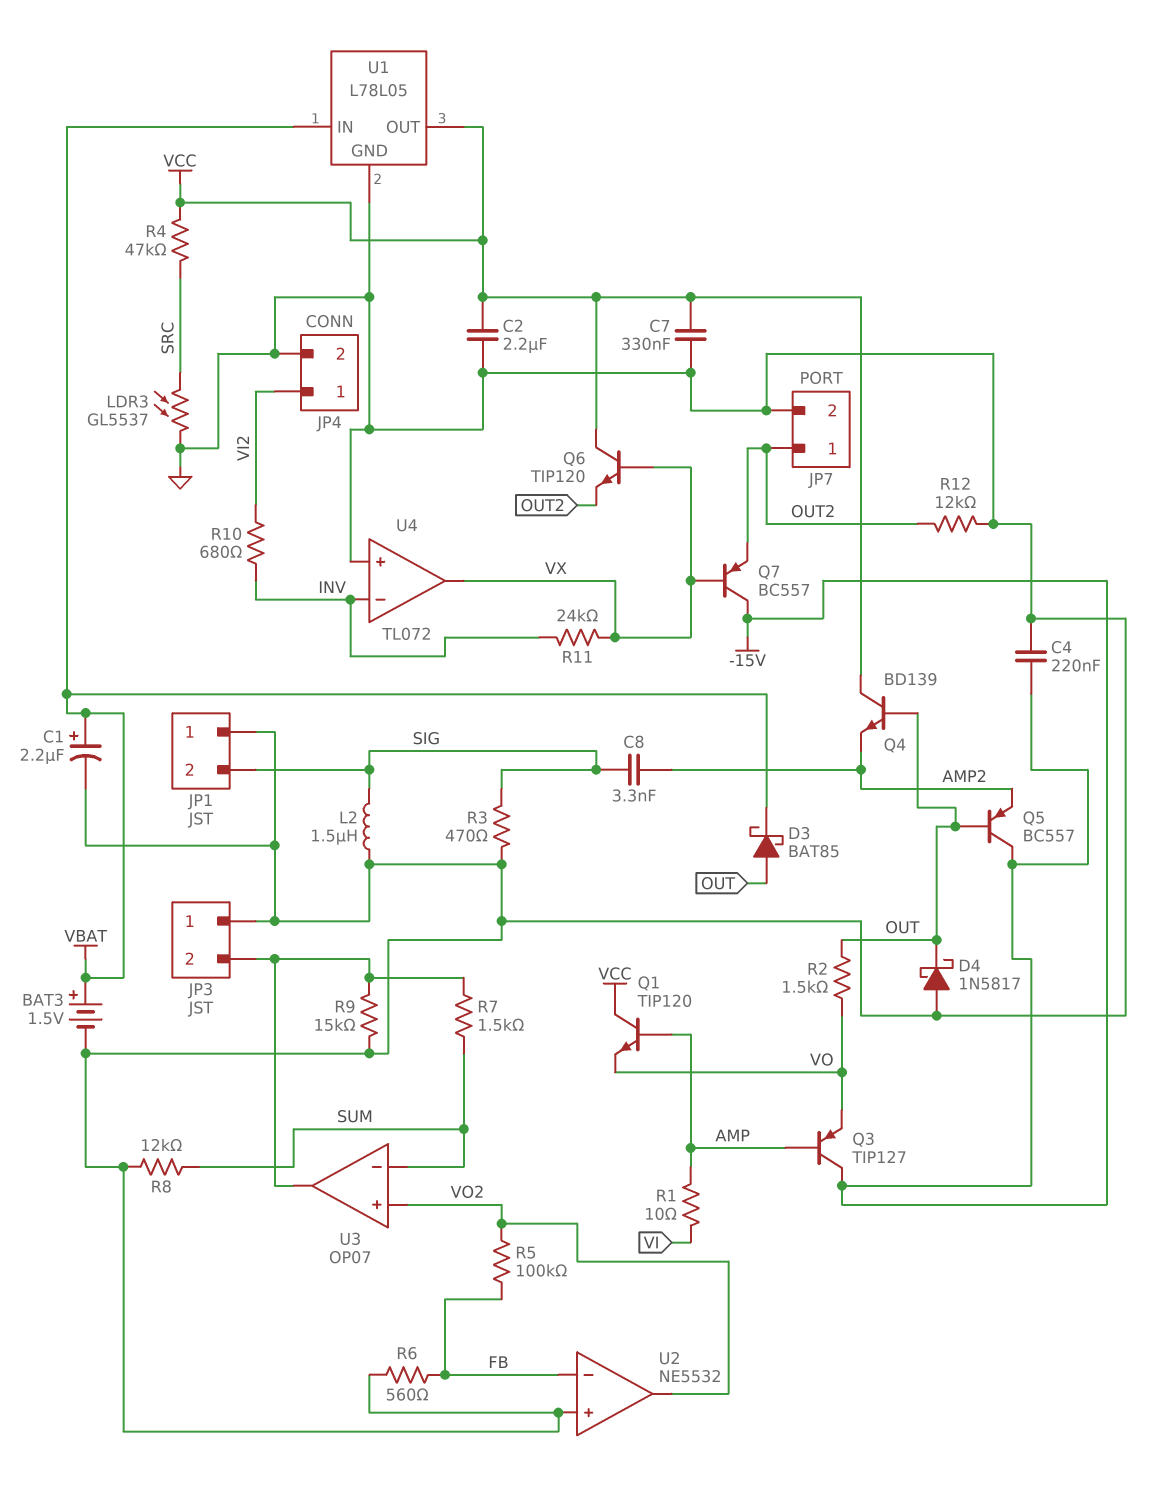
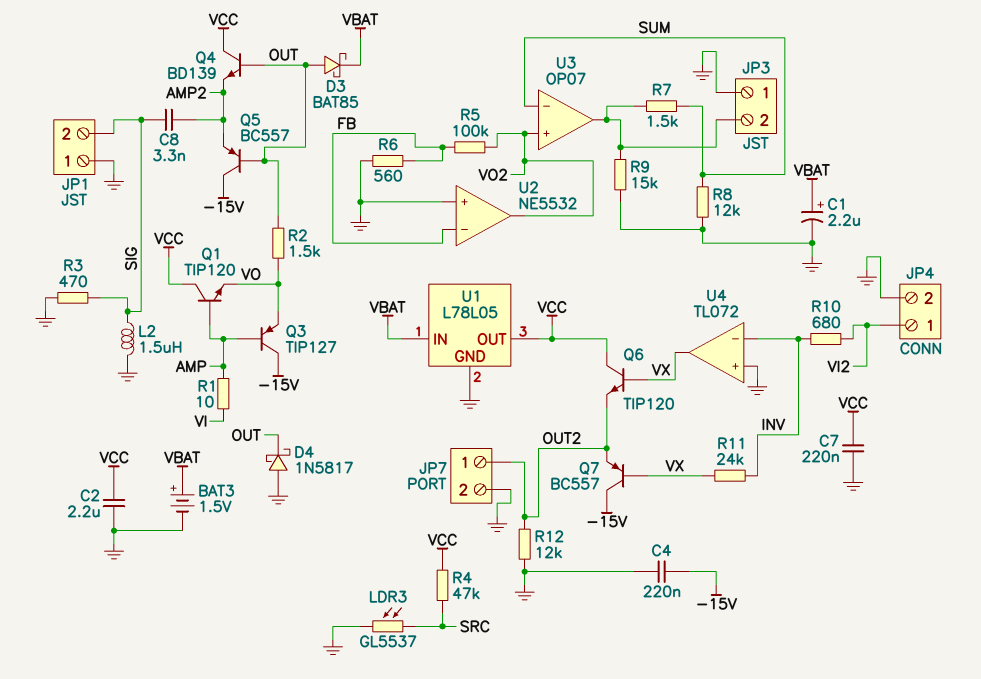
C7: 330nF (GND, VCC) -> 220nF (GND, VCC)

